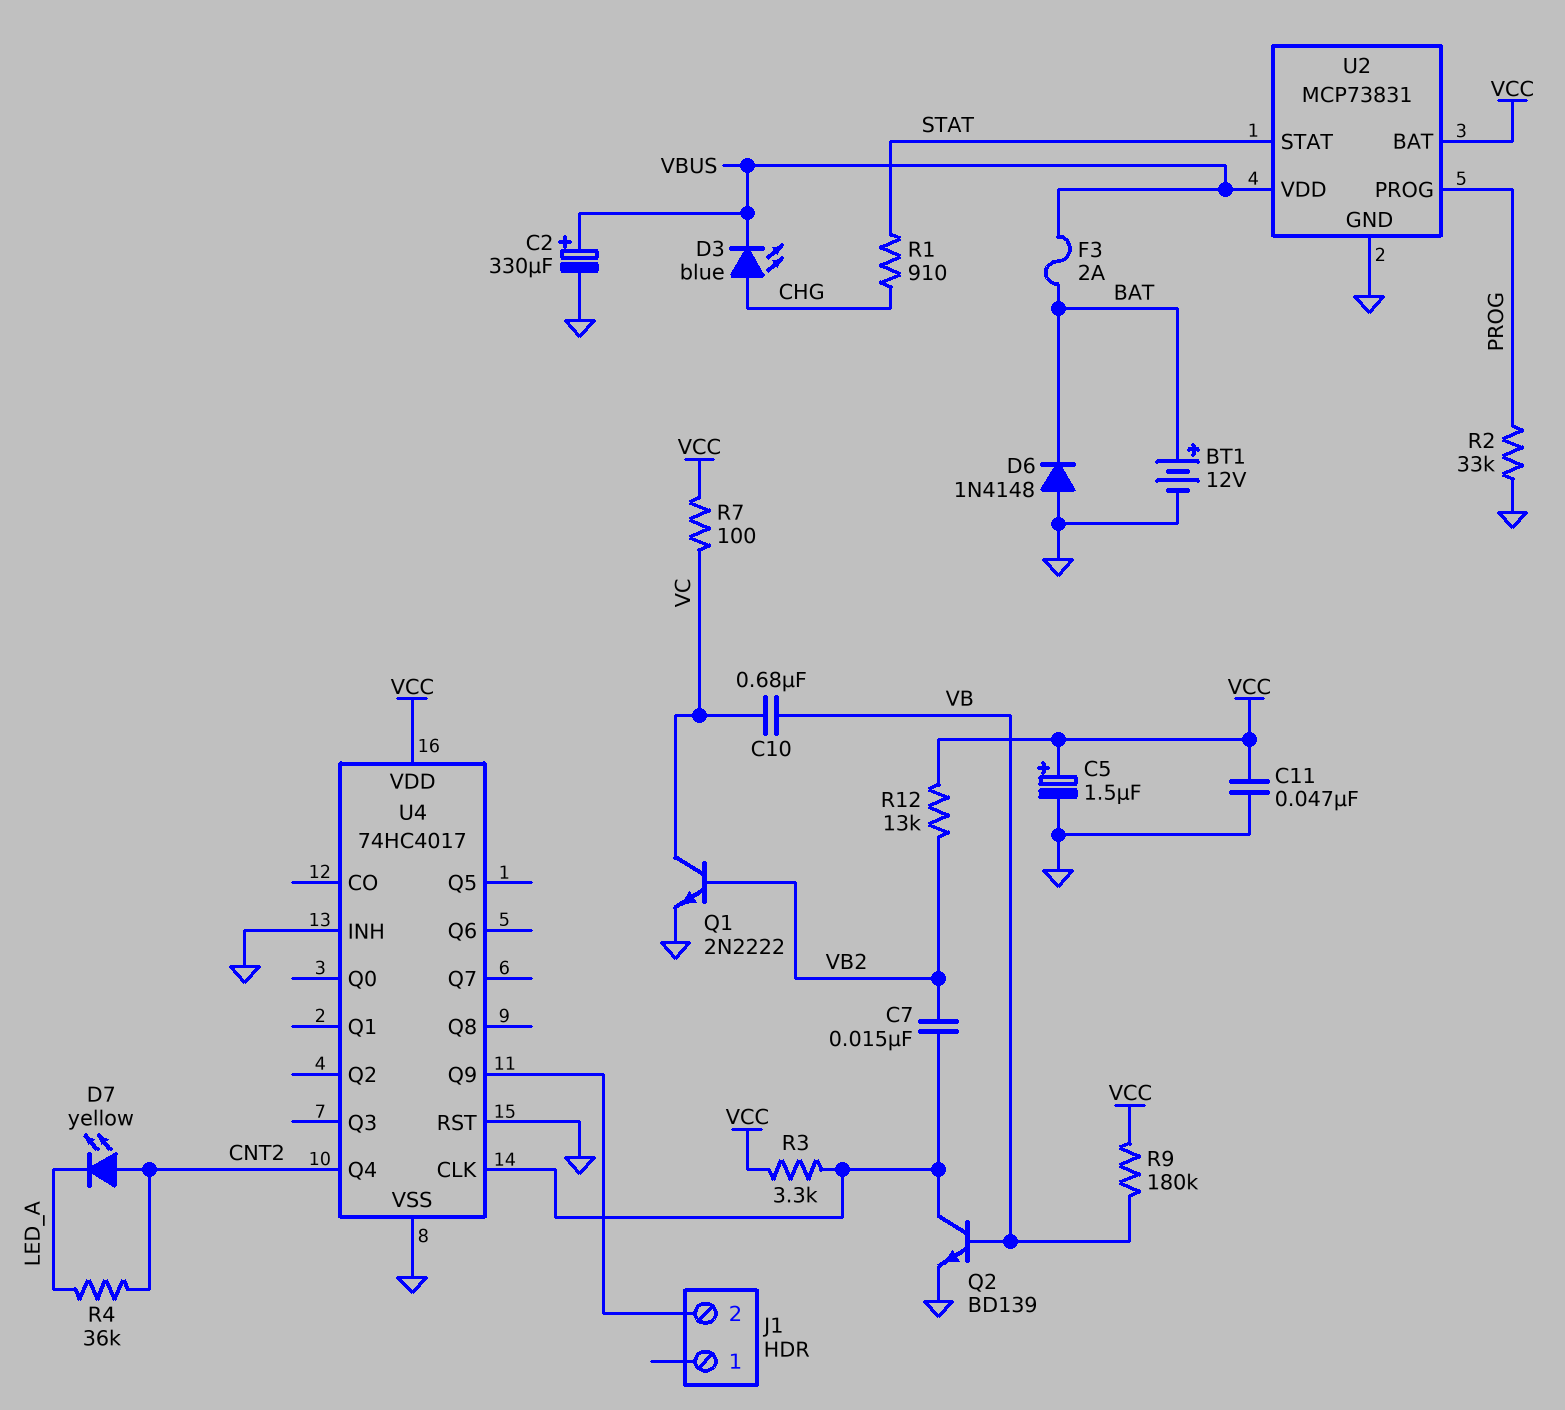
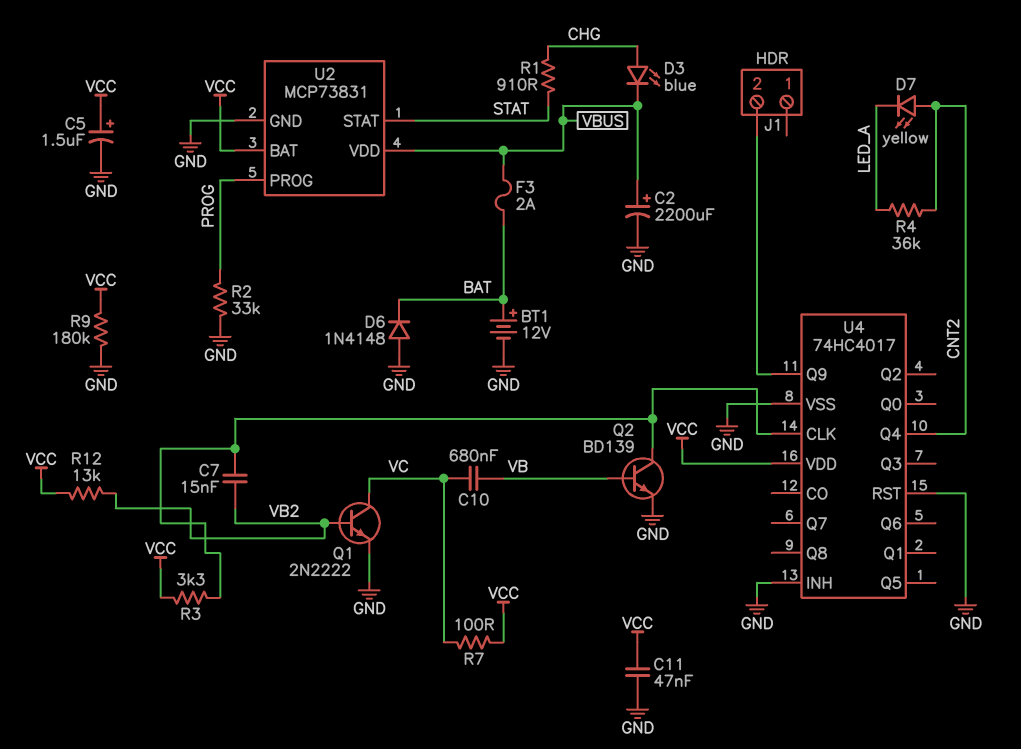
C2: 330uF (plus VBUS, minus GND) -> 2200uF (plus VBUS, minus GND)
R9: 180k (VB, VCC) -> 180k (GND, VCC)

